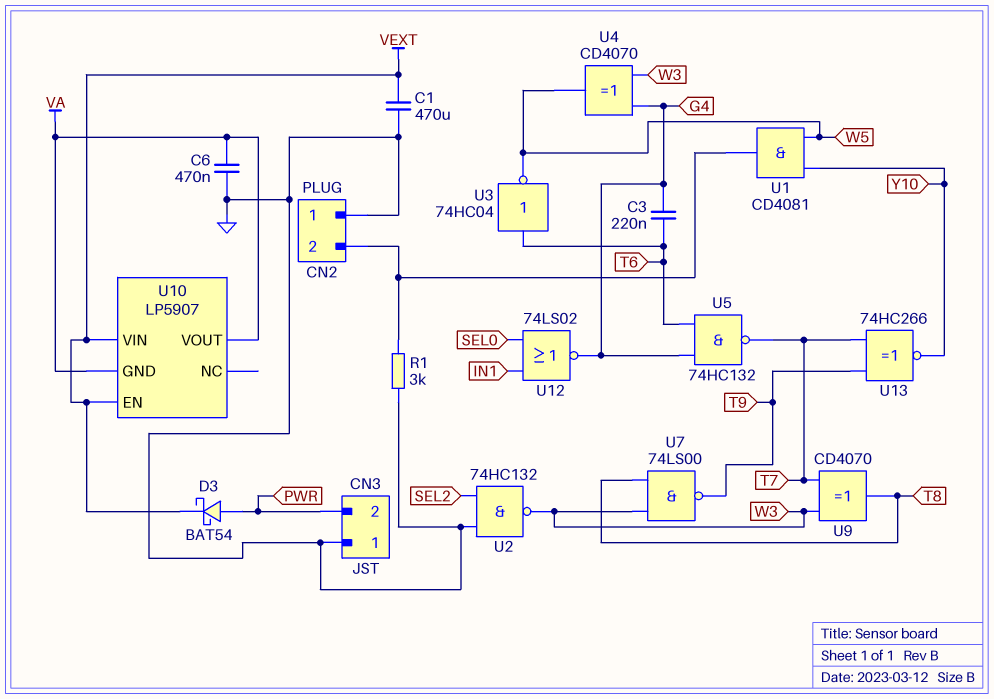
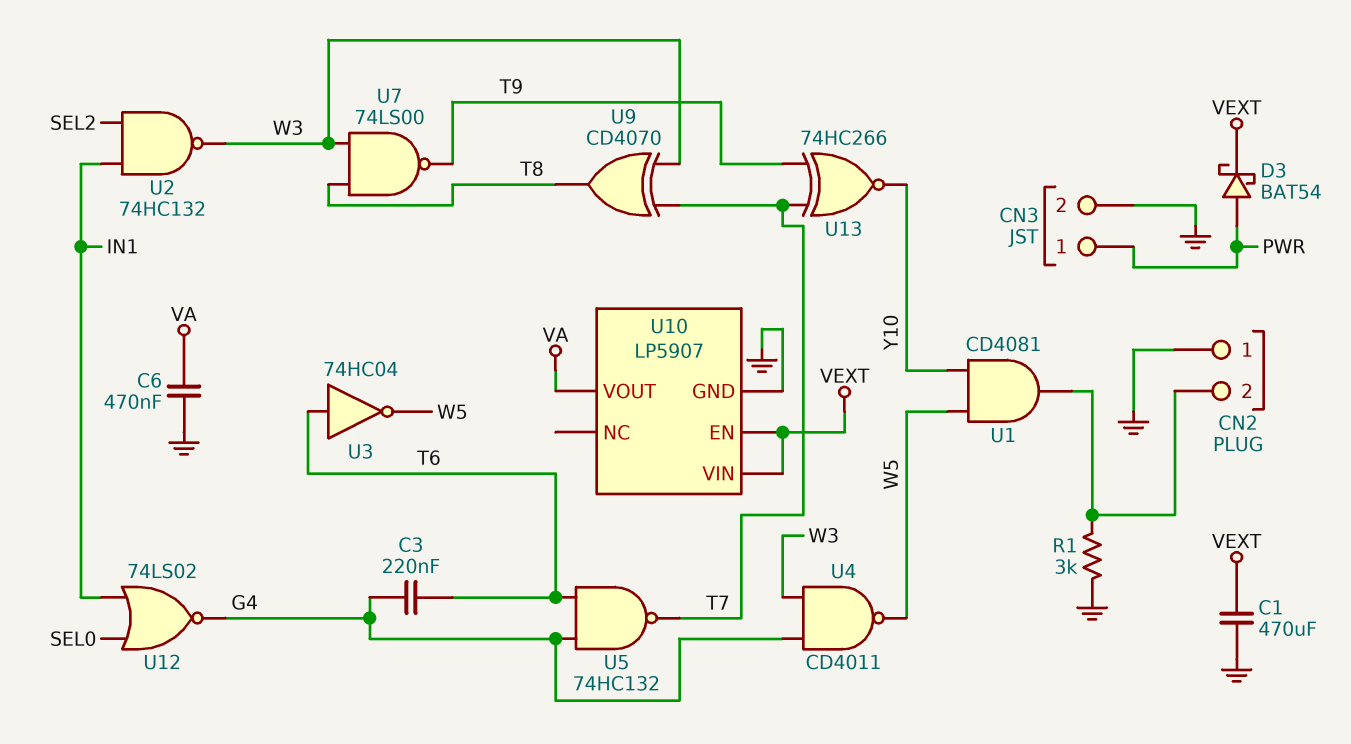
CN3 pin 1: GND -> PWR
CN3 pin 2: PWR -> GND
U2: NAND 74HC132 (in GND, in SEL2, out W3) -> NAND 74HC132 (in IN1, in SEL2, out W3)
U4: XOR CD4070 (in G4, in W3, out W5) -> NAND CD4011 (in G4, in W3, out W5)
U10 pin GND: VA -> GND

